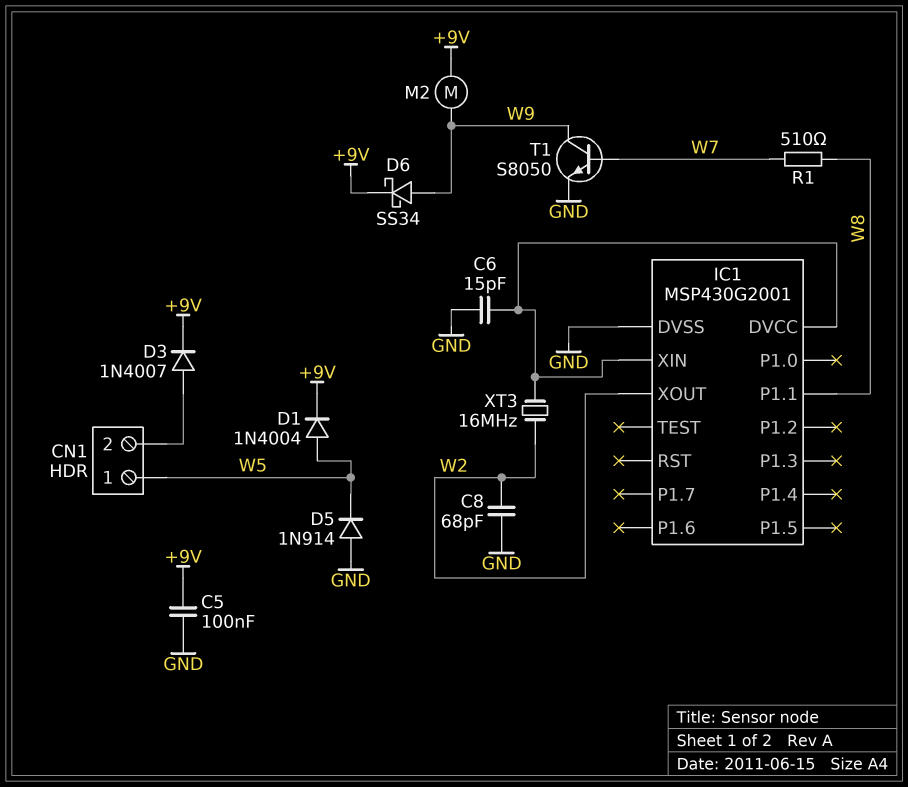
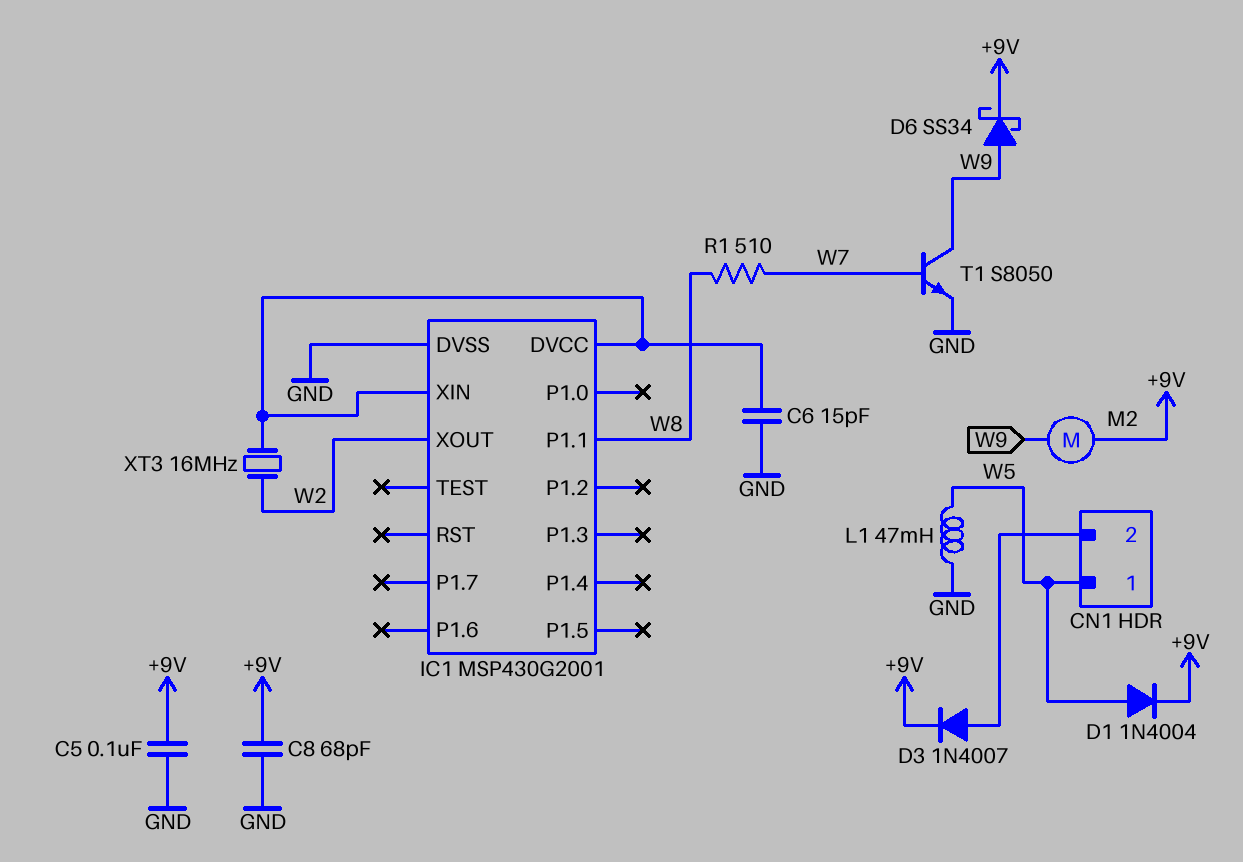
C8: 68pF (GND, W2) -> 68pF (+9V, GND)
D5: diode 1N914 (A GND, K W5) -> none
L1: none -> 47mH (GND, W5)

